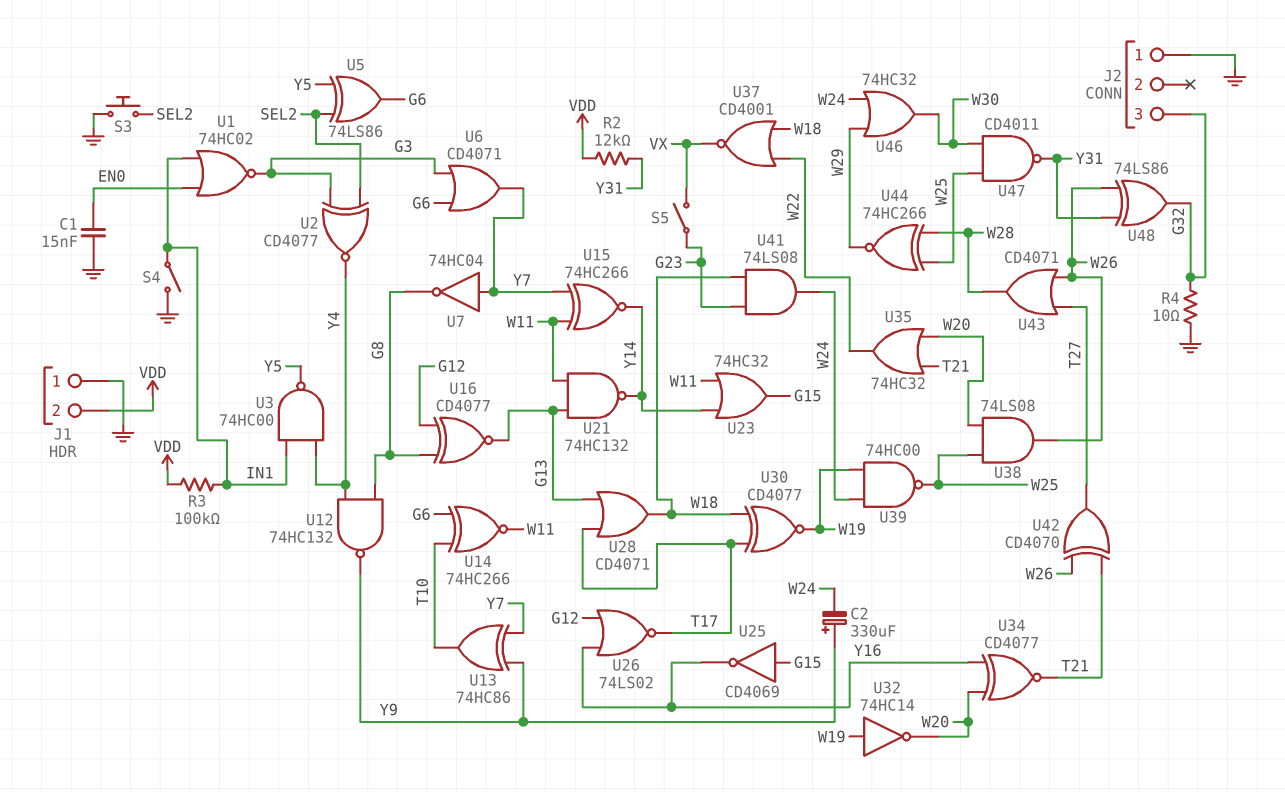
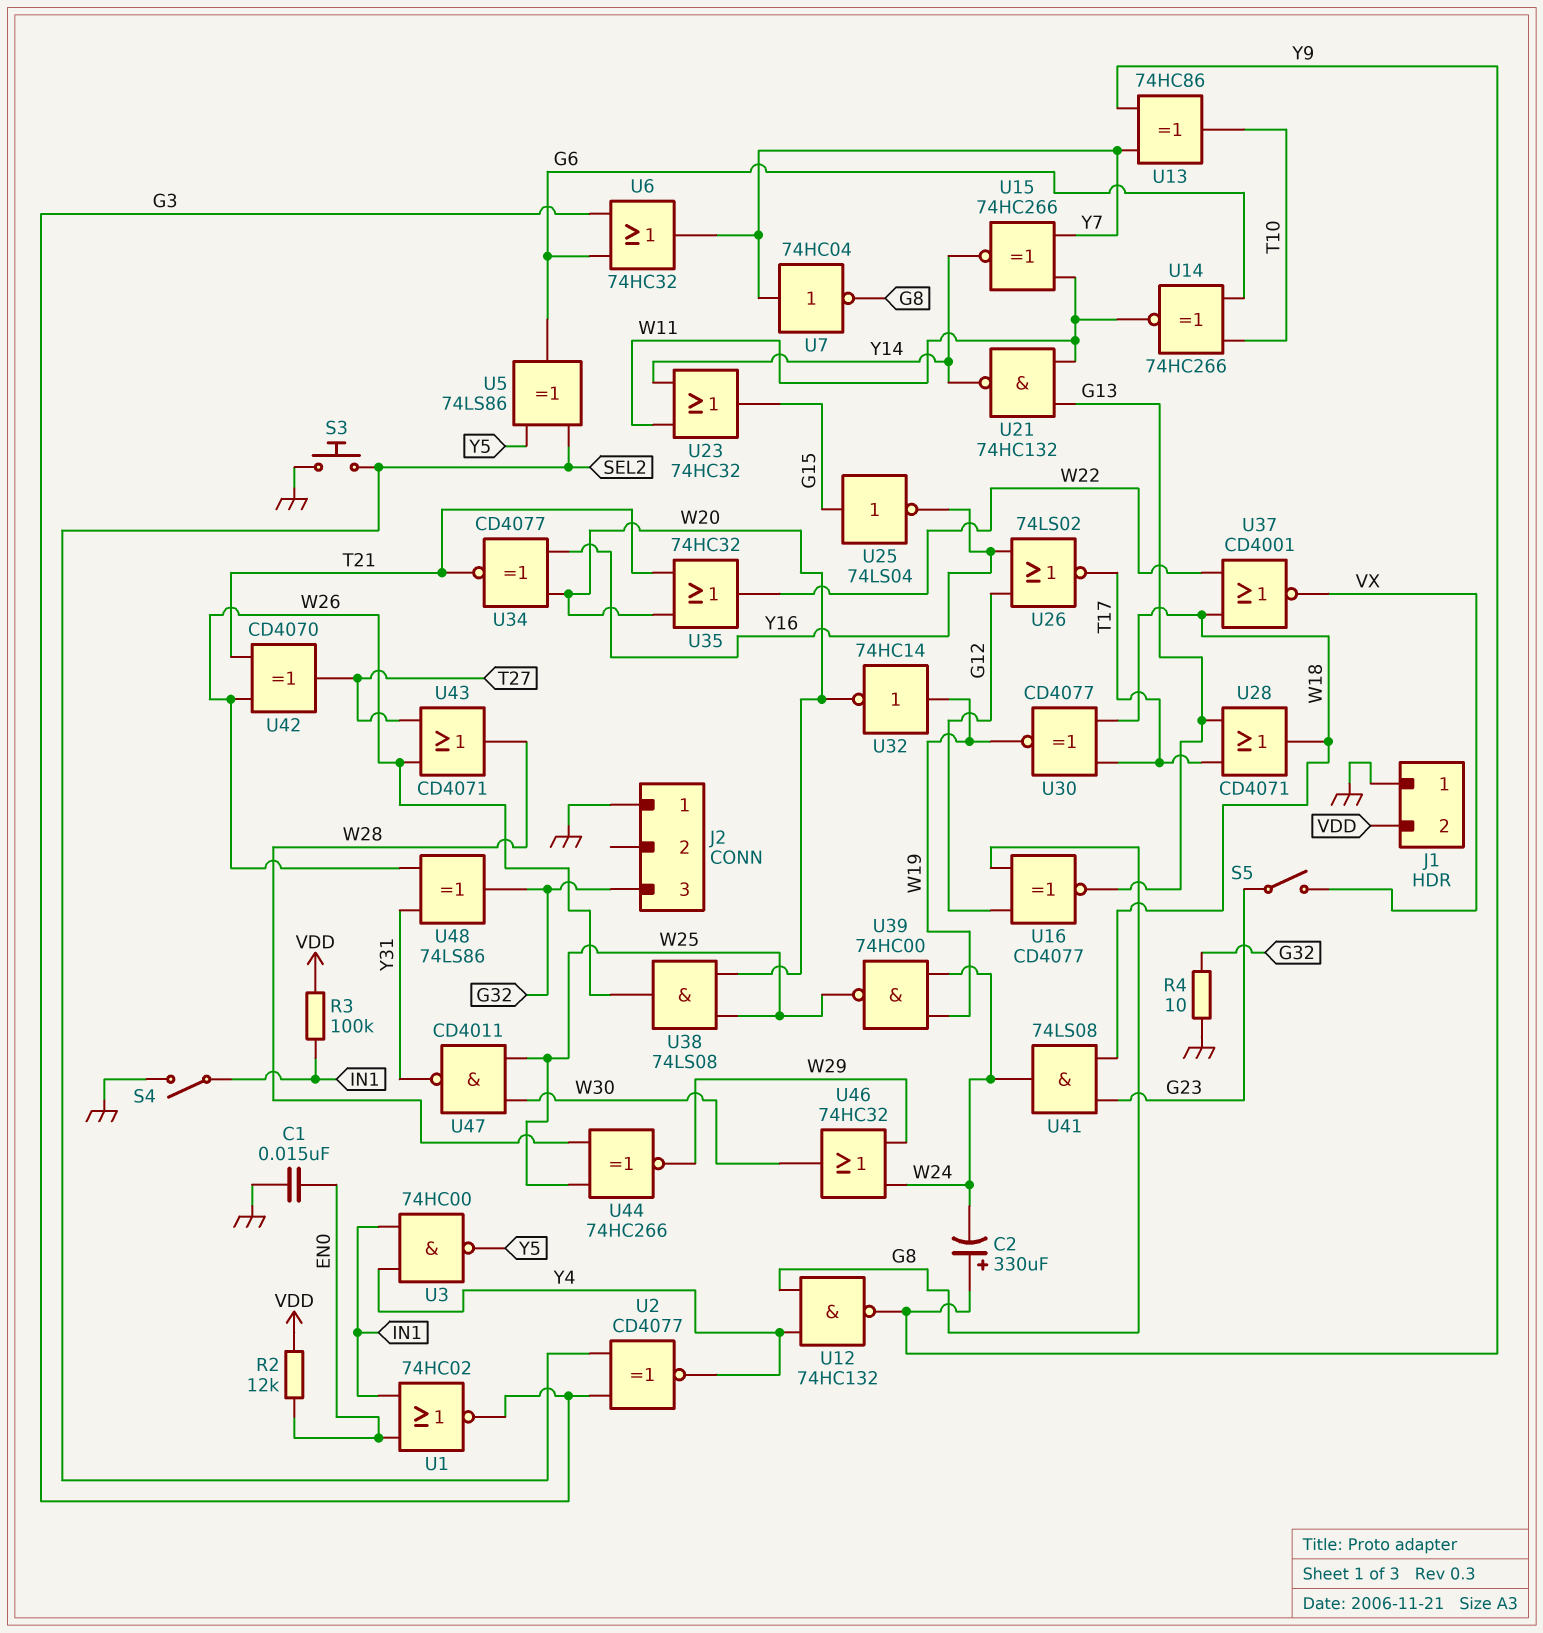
R2: 12k (VDD, Y31) -> 12k (EN0, VDD)
U6: OR CD4071 (in G3, in G6, out Y7) -> OR 74HC32 (in G3, in G6, out Y7)
U25: NOT CD4069 (in G15, out Y16) -> NOT 74LS04 (in G15, out Y16)

